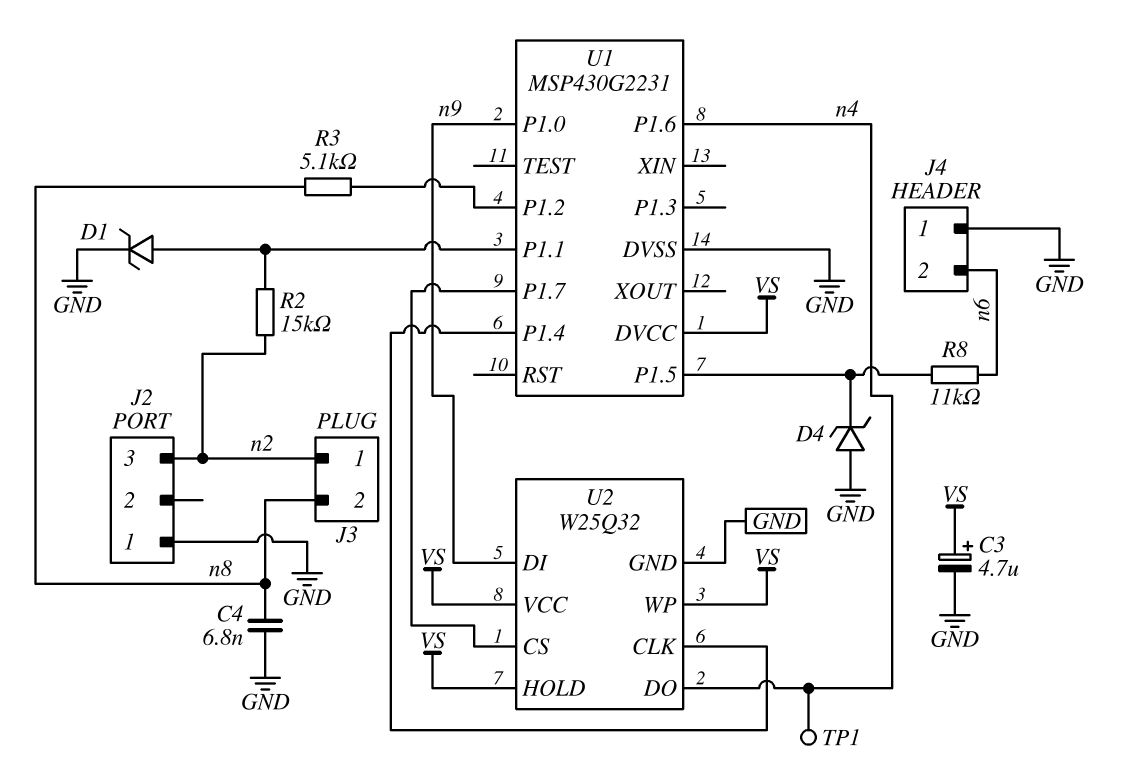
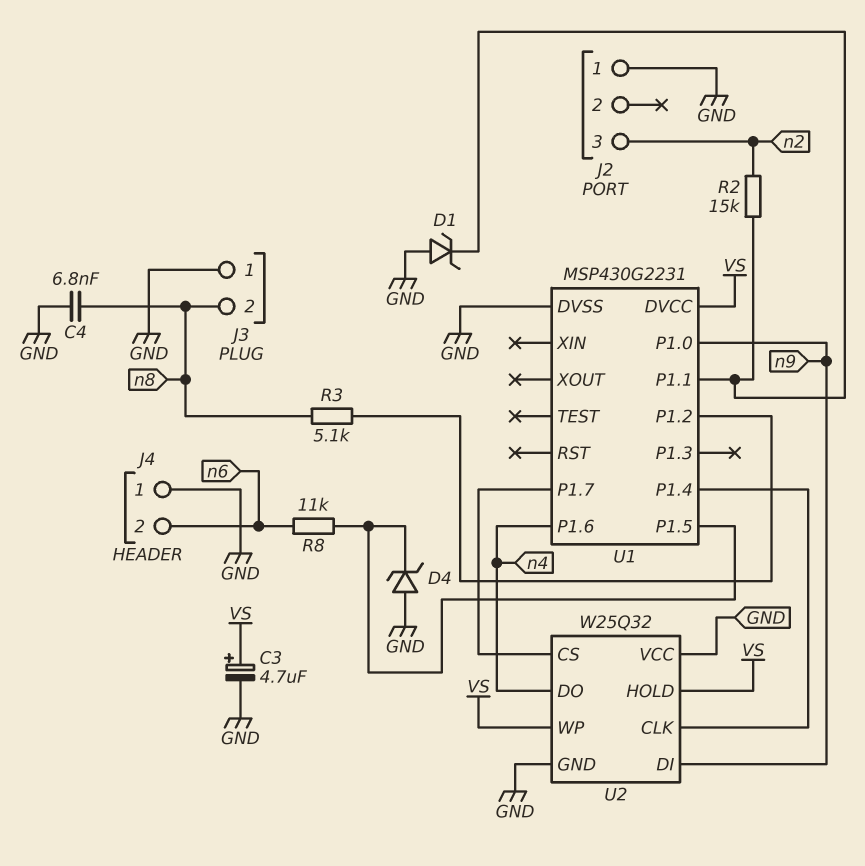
D1: zener (A U1/P1.1, K GND) -> zener (A GND, K U1/P1.1)
J3 pin 1: n2 -> GND
TP1: test point (n4) -> none
U2 pin VCC: VS -> GND

